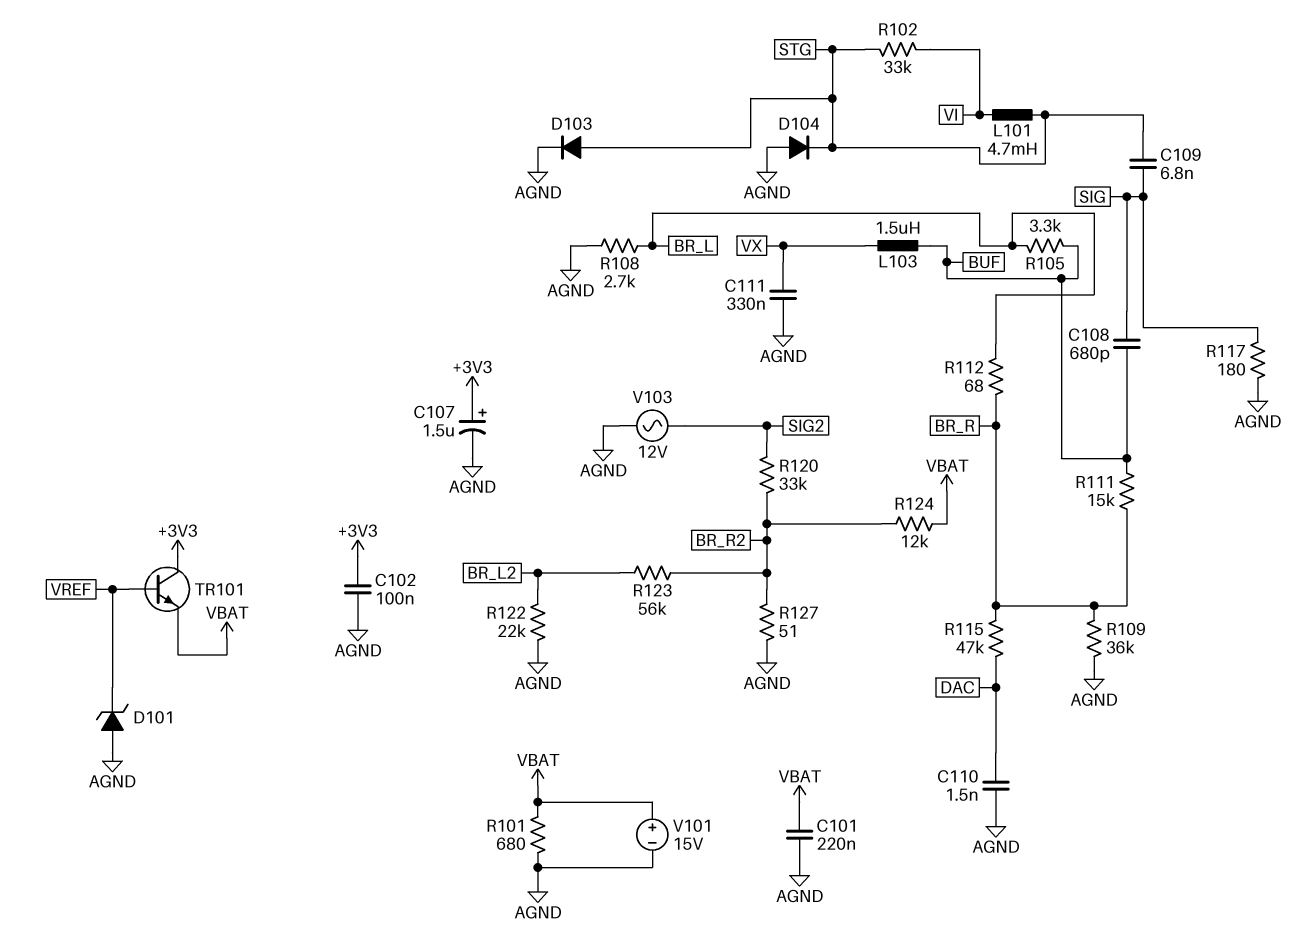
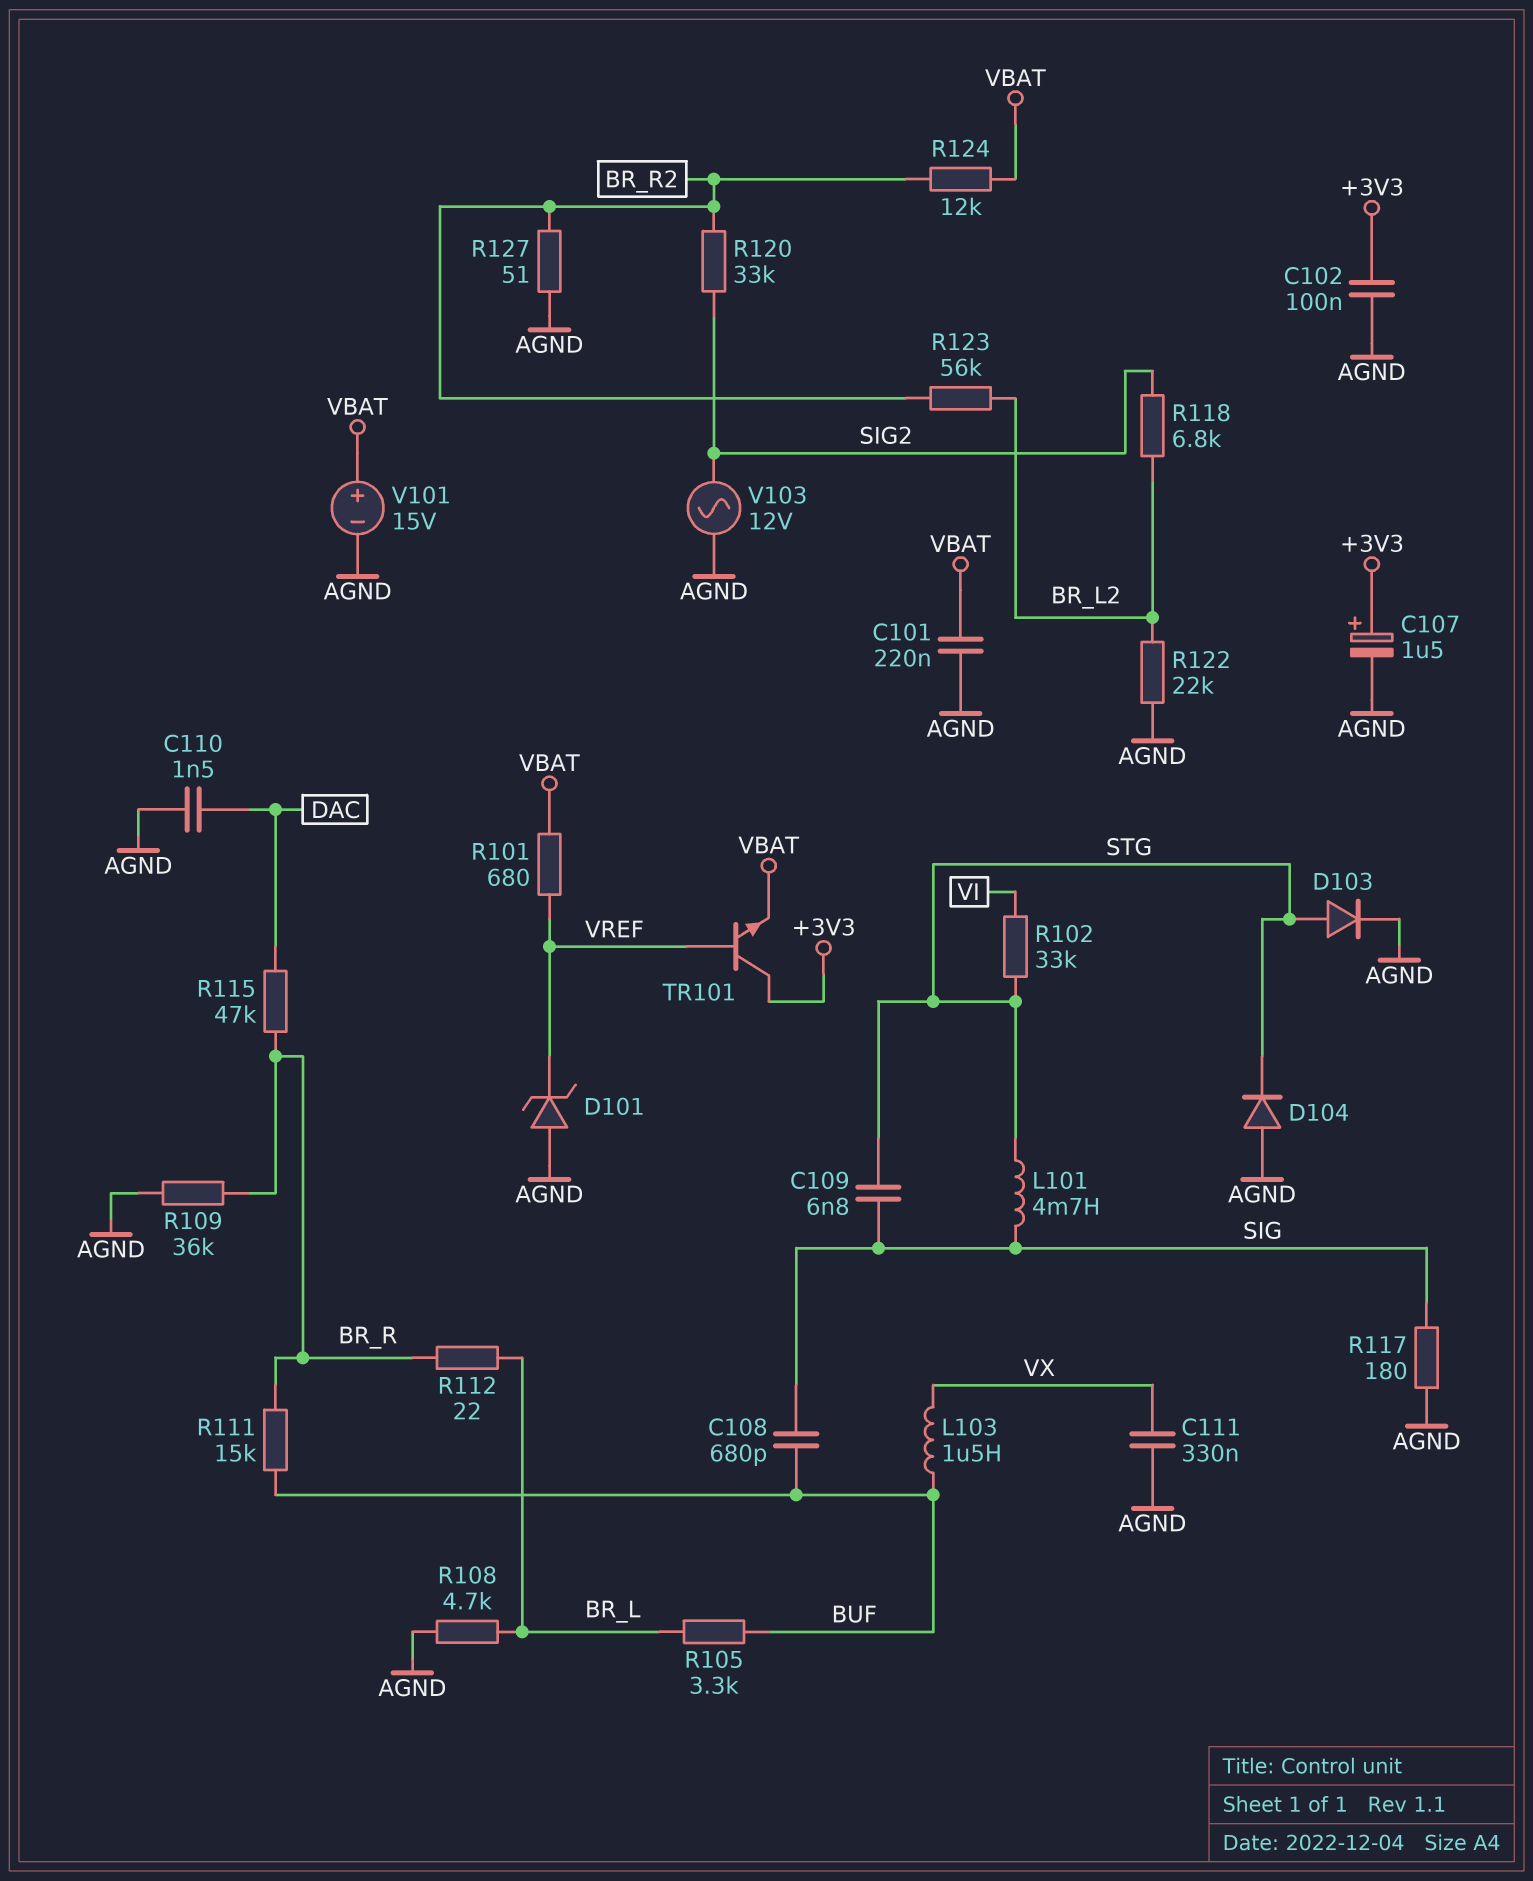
L101: 4.7mH (STG, VI) -> 4.7mH (SIG, STG)
R101: 680 (AGND, VBAT) -> 680 (VBAT, VREF)
R108: 2.7k (AGND, BR_L) -> 4.7k (AGND, BR_L)
R112: 68 (BR_L, BR_R) -> 22 (BR_L, BR_R)
R118: none -> 6.8k (BR_L2, SIG2)

